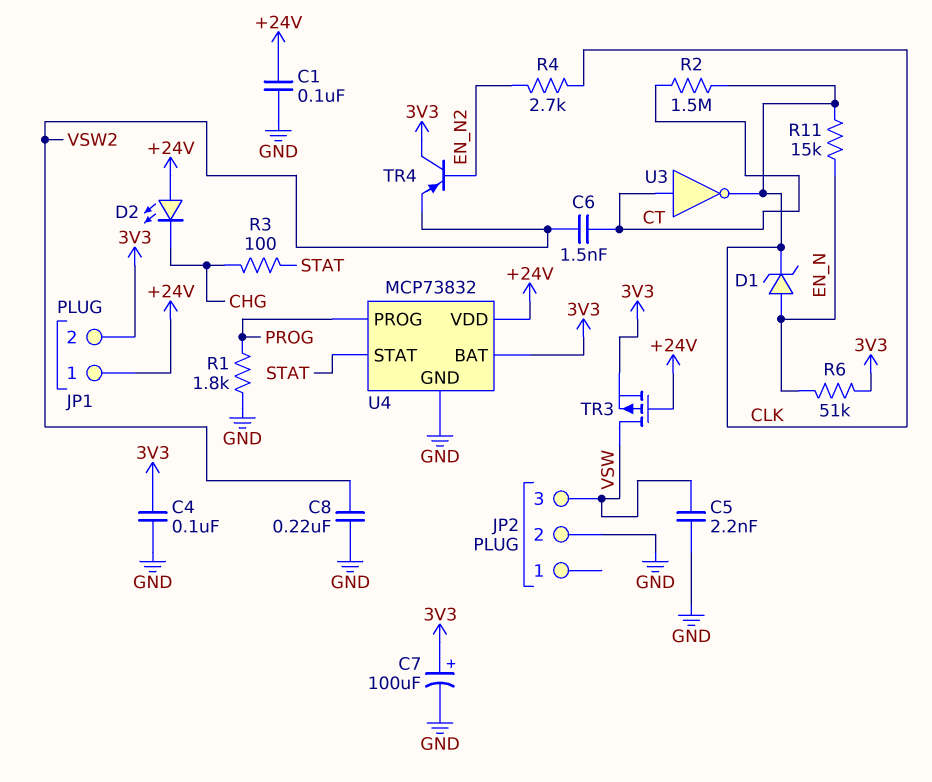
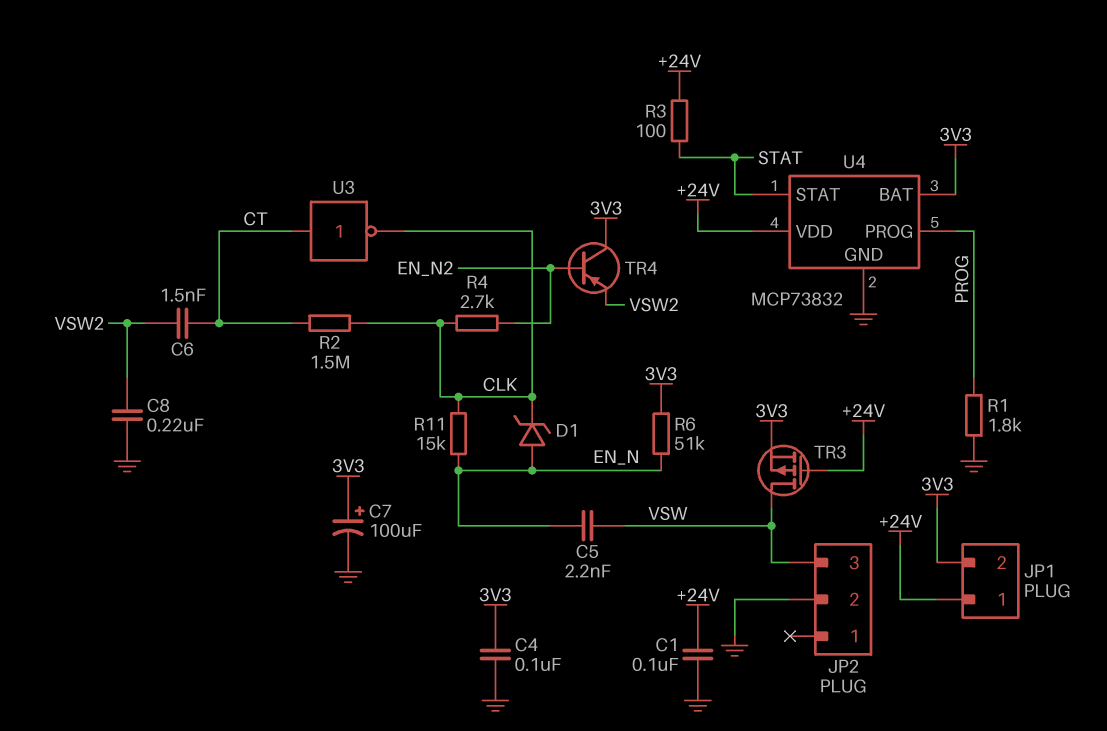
C5: 2.2nF (GND, VSW) -> 2.2nF (EN_N, VSW)
D2: LED (A +24V, K CHG) -> none
R3: 100 (CHG, STAT) -> 100 (+24V, STAT)

